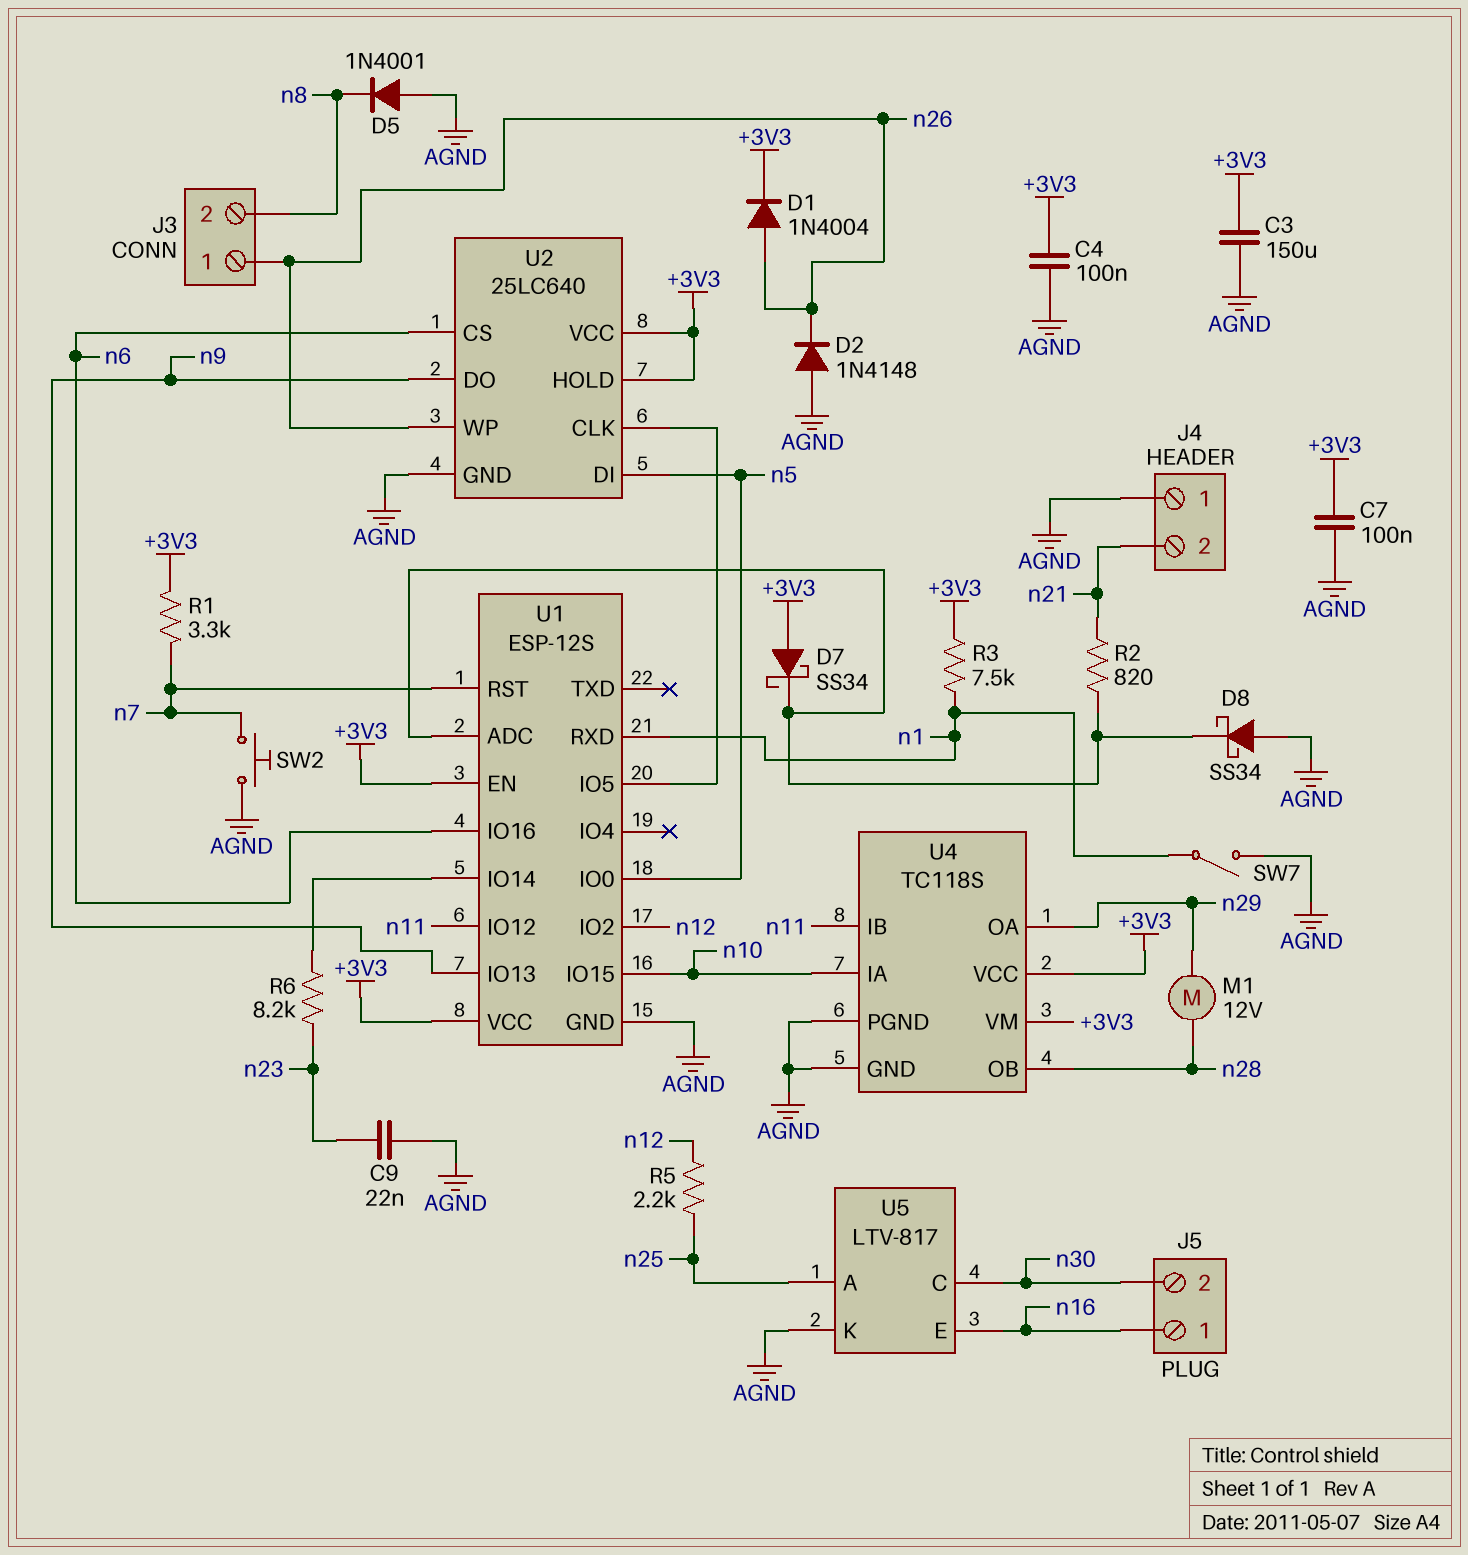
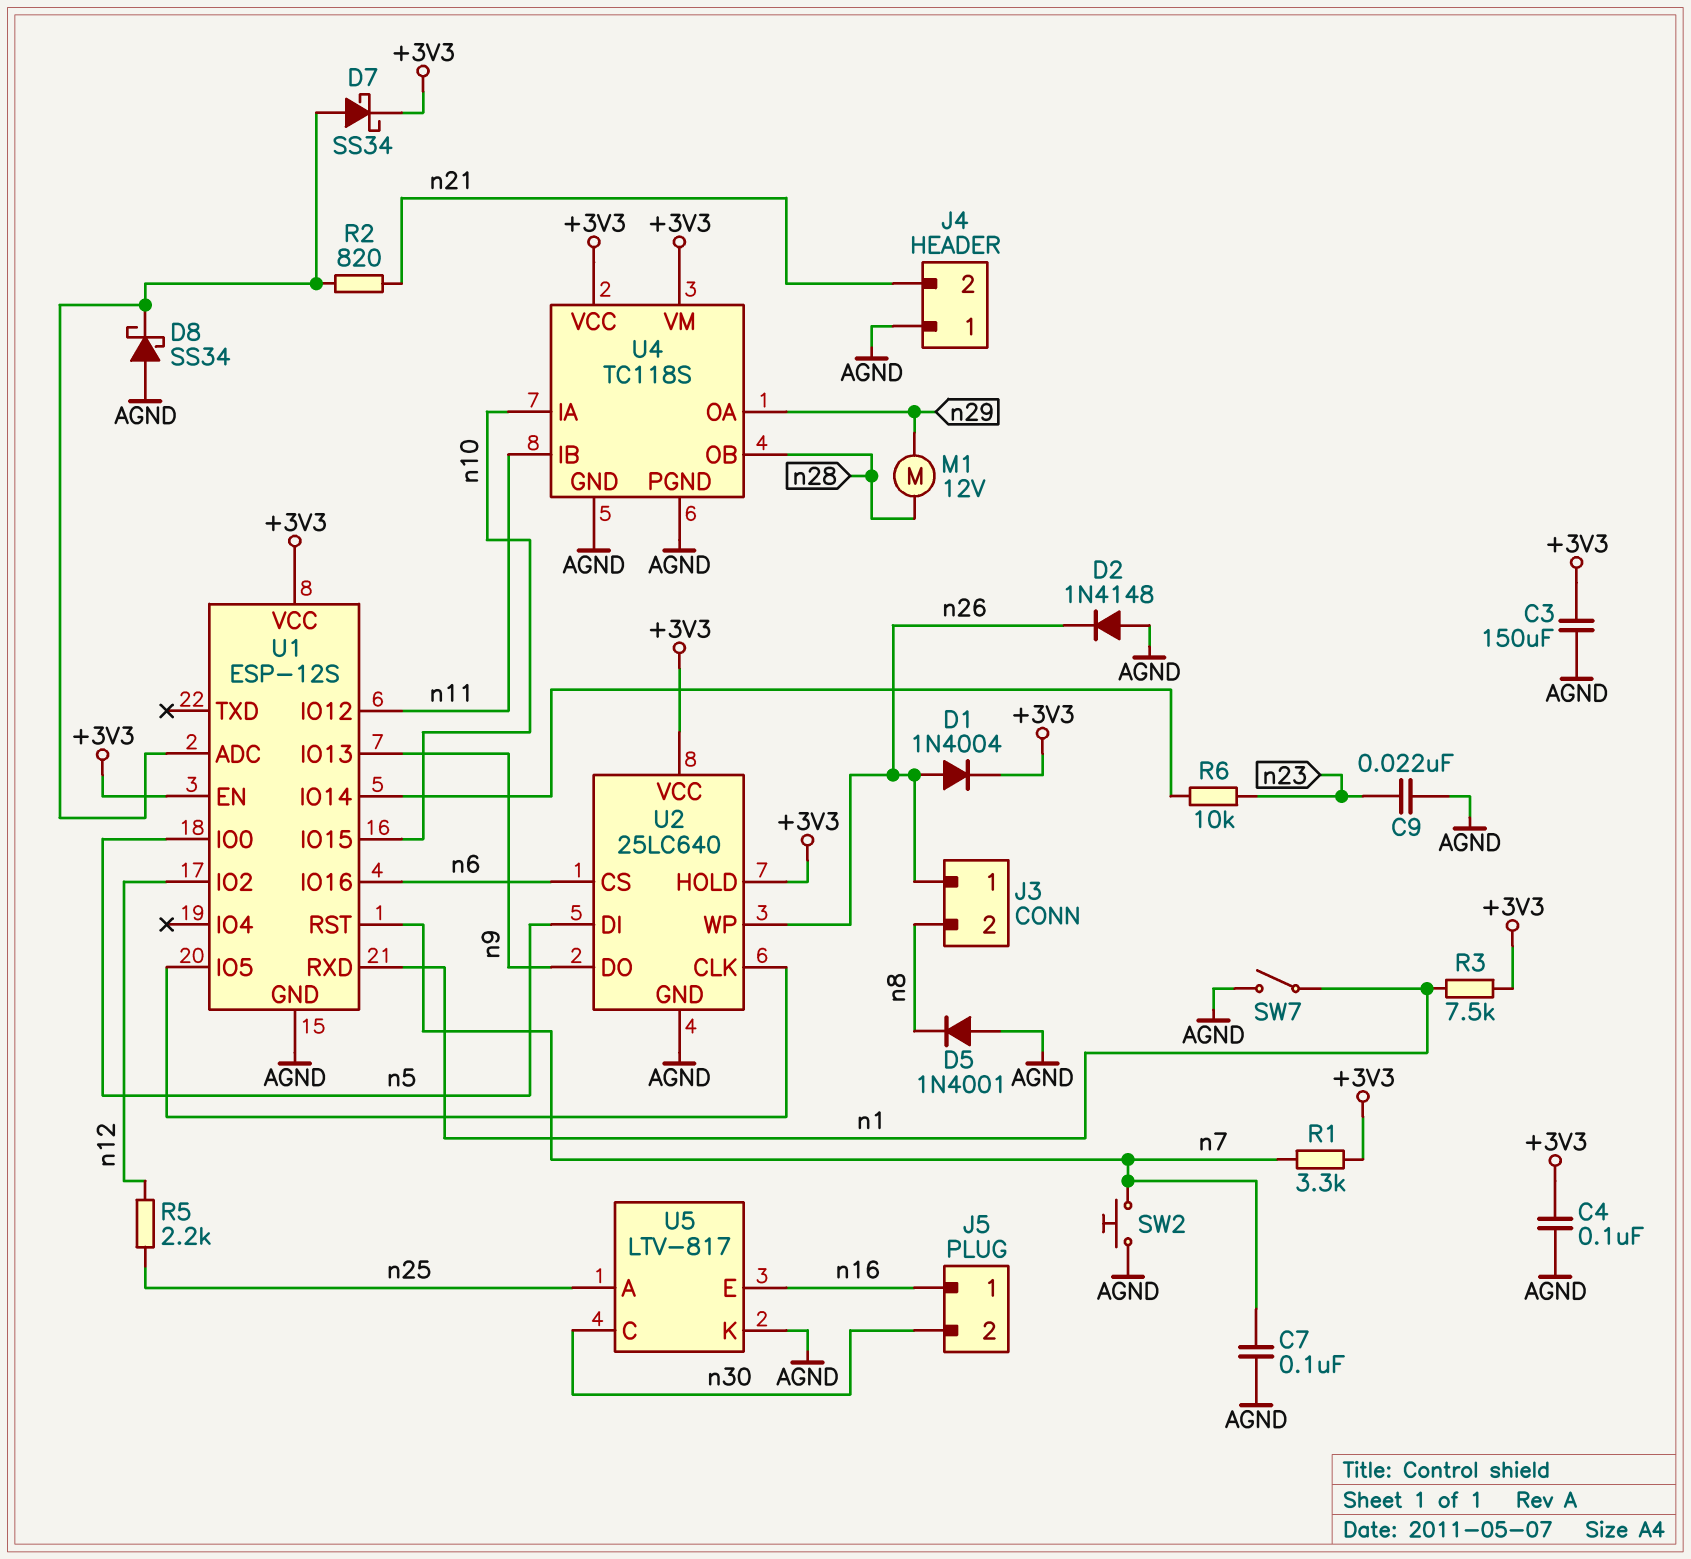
C7: 100nF (+3V3, AGND) -> 100nF (AGND, n7)
D7: schottky SS34 (A +3V3, K U1/ADC) -> schottky SS34 (A U1/ADC, K +3V3)
R6: 8.2k (U1/IO14, n23) -> 10k (U1/IO14, n23)

